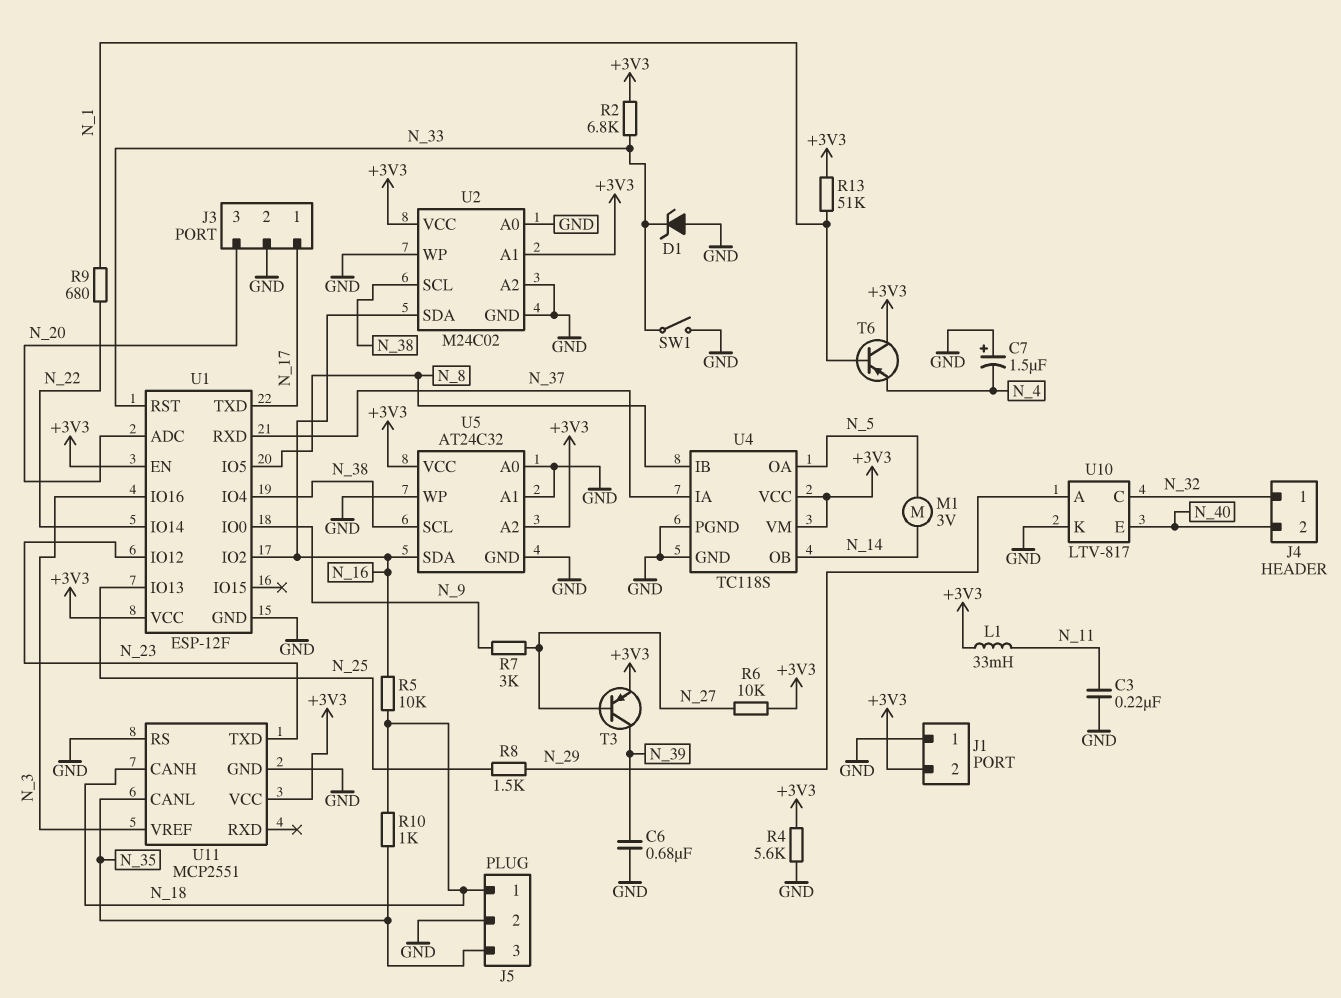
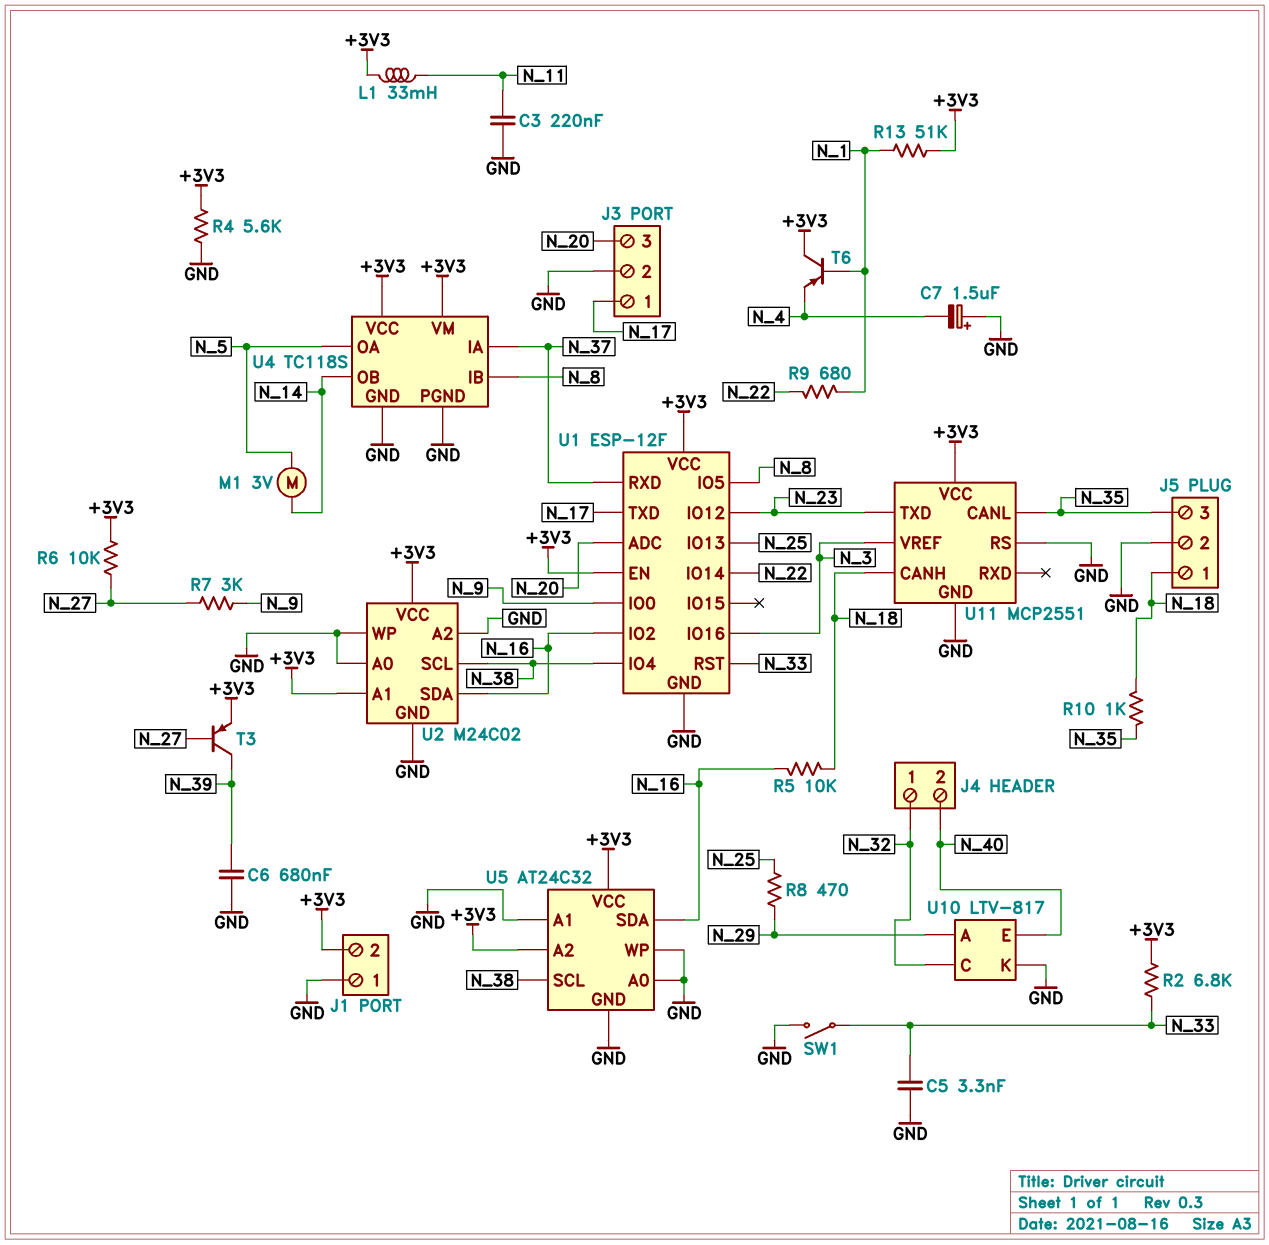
C5: none -> 3.3nF (GND, N_33)
D1: zener (A GND, K N_33) -> none
R8: 1.5k (N_25, N_29) -> 470 (N_25, N_29)

